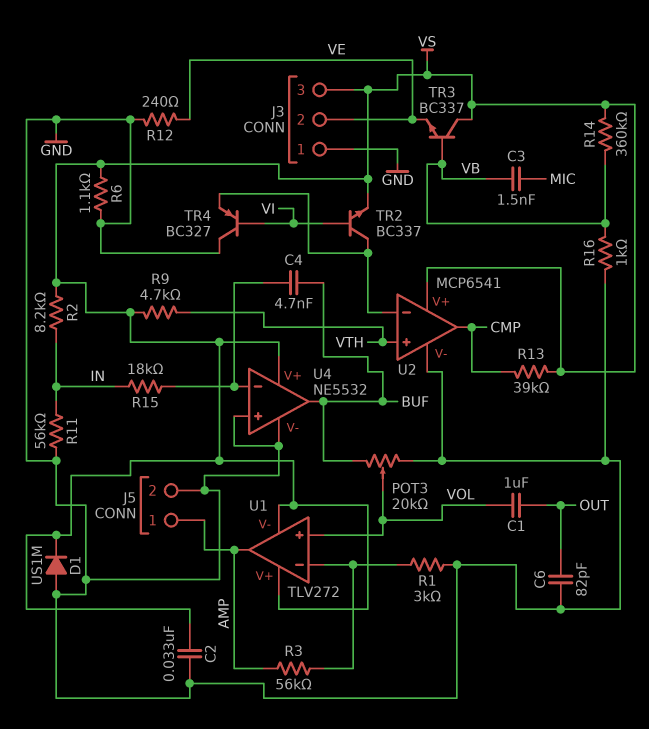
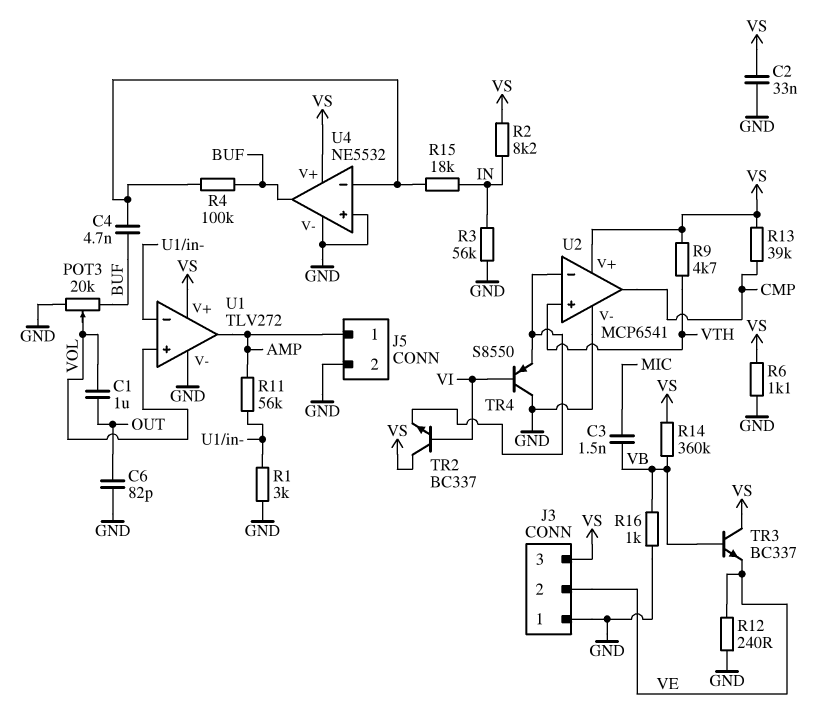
D1: diode US1M (A GND, K VS) -> none
R3: 56k (AMP, U1/in-) -> 56k (GND, IN)
R4: none -> 100k (BUF, U4/in-)
R11: 56k (GND, IN) -> 56k (AMP, U1/in-)
TR2: NPN BC337 (B VI, C U2/in-, E VS) -> NPN BC337 (B VI, C VS, E U2/in-)
TR4: PNP BC327 (B VI, C GND, E U2/in-) -> PNP S8550 (B VI, C GND, E U2/in-)
U1 pin V-: VS -> GND

